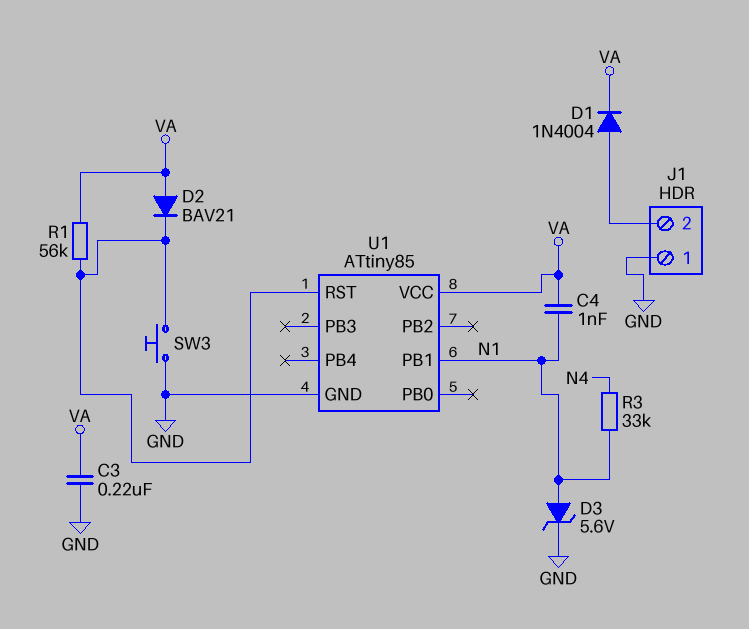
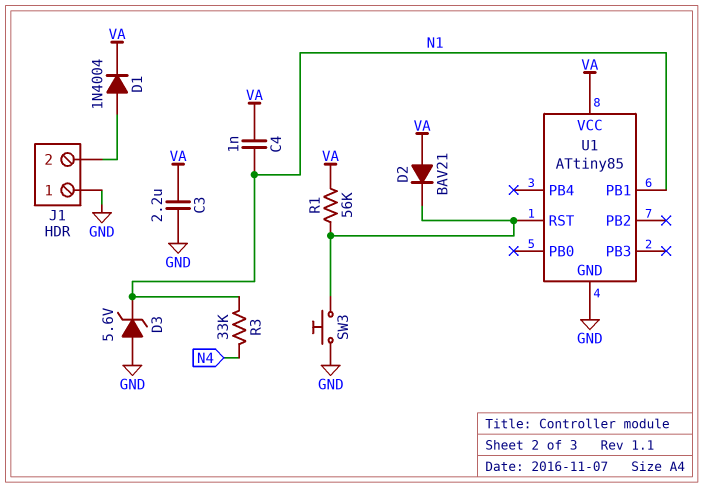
C3: 220nF (GND, VA) -> 2.2uF (GND, VA)
D3: zener 5.6V (A N1, K GND) -> zener 5.6V (A GND, K N1)

